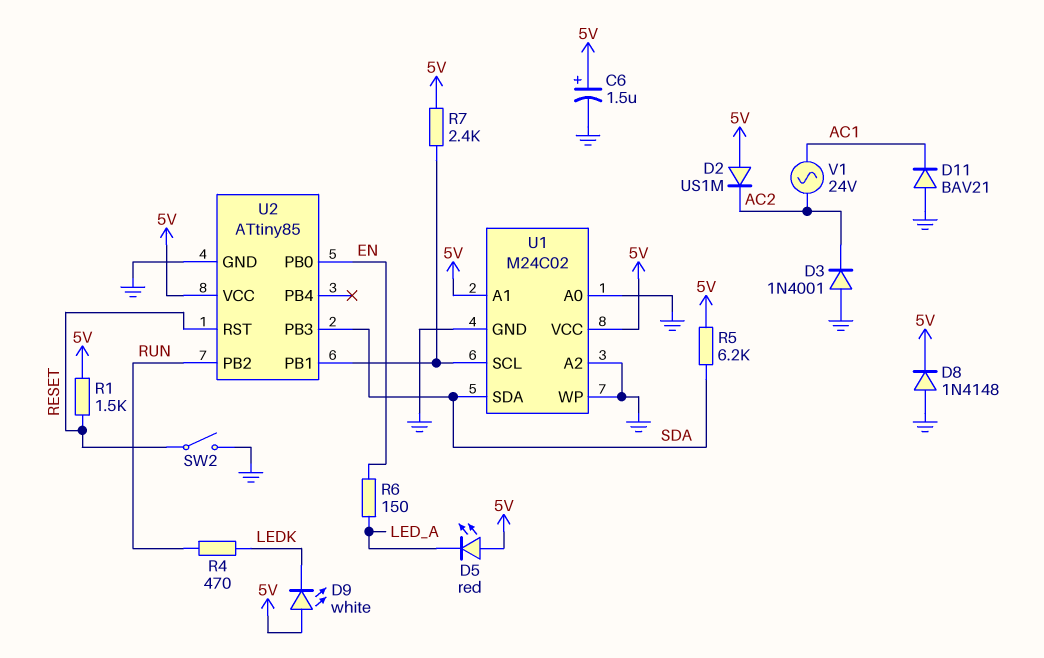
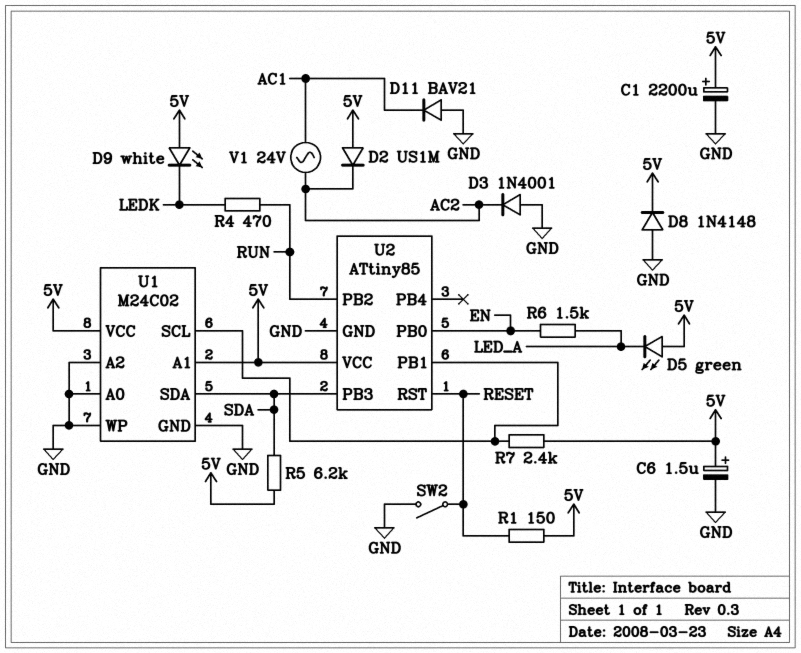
C1: none -> 2200uF (plus 5V, minus GND)
D5: LED red (A 5V, K LED_A) -> LED green (A 5V, K LED_A)
R1: 1.5k (5V, RESET) -> 150 (5V, RESET)
R6: 150 (EN, LED_A) -> 1.5k (EN, LED_A)

